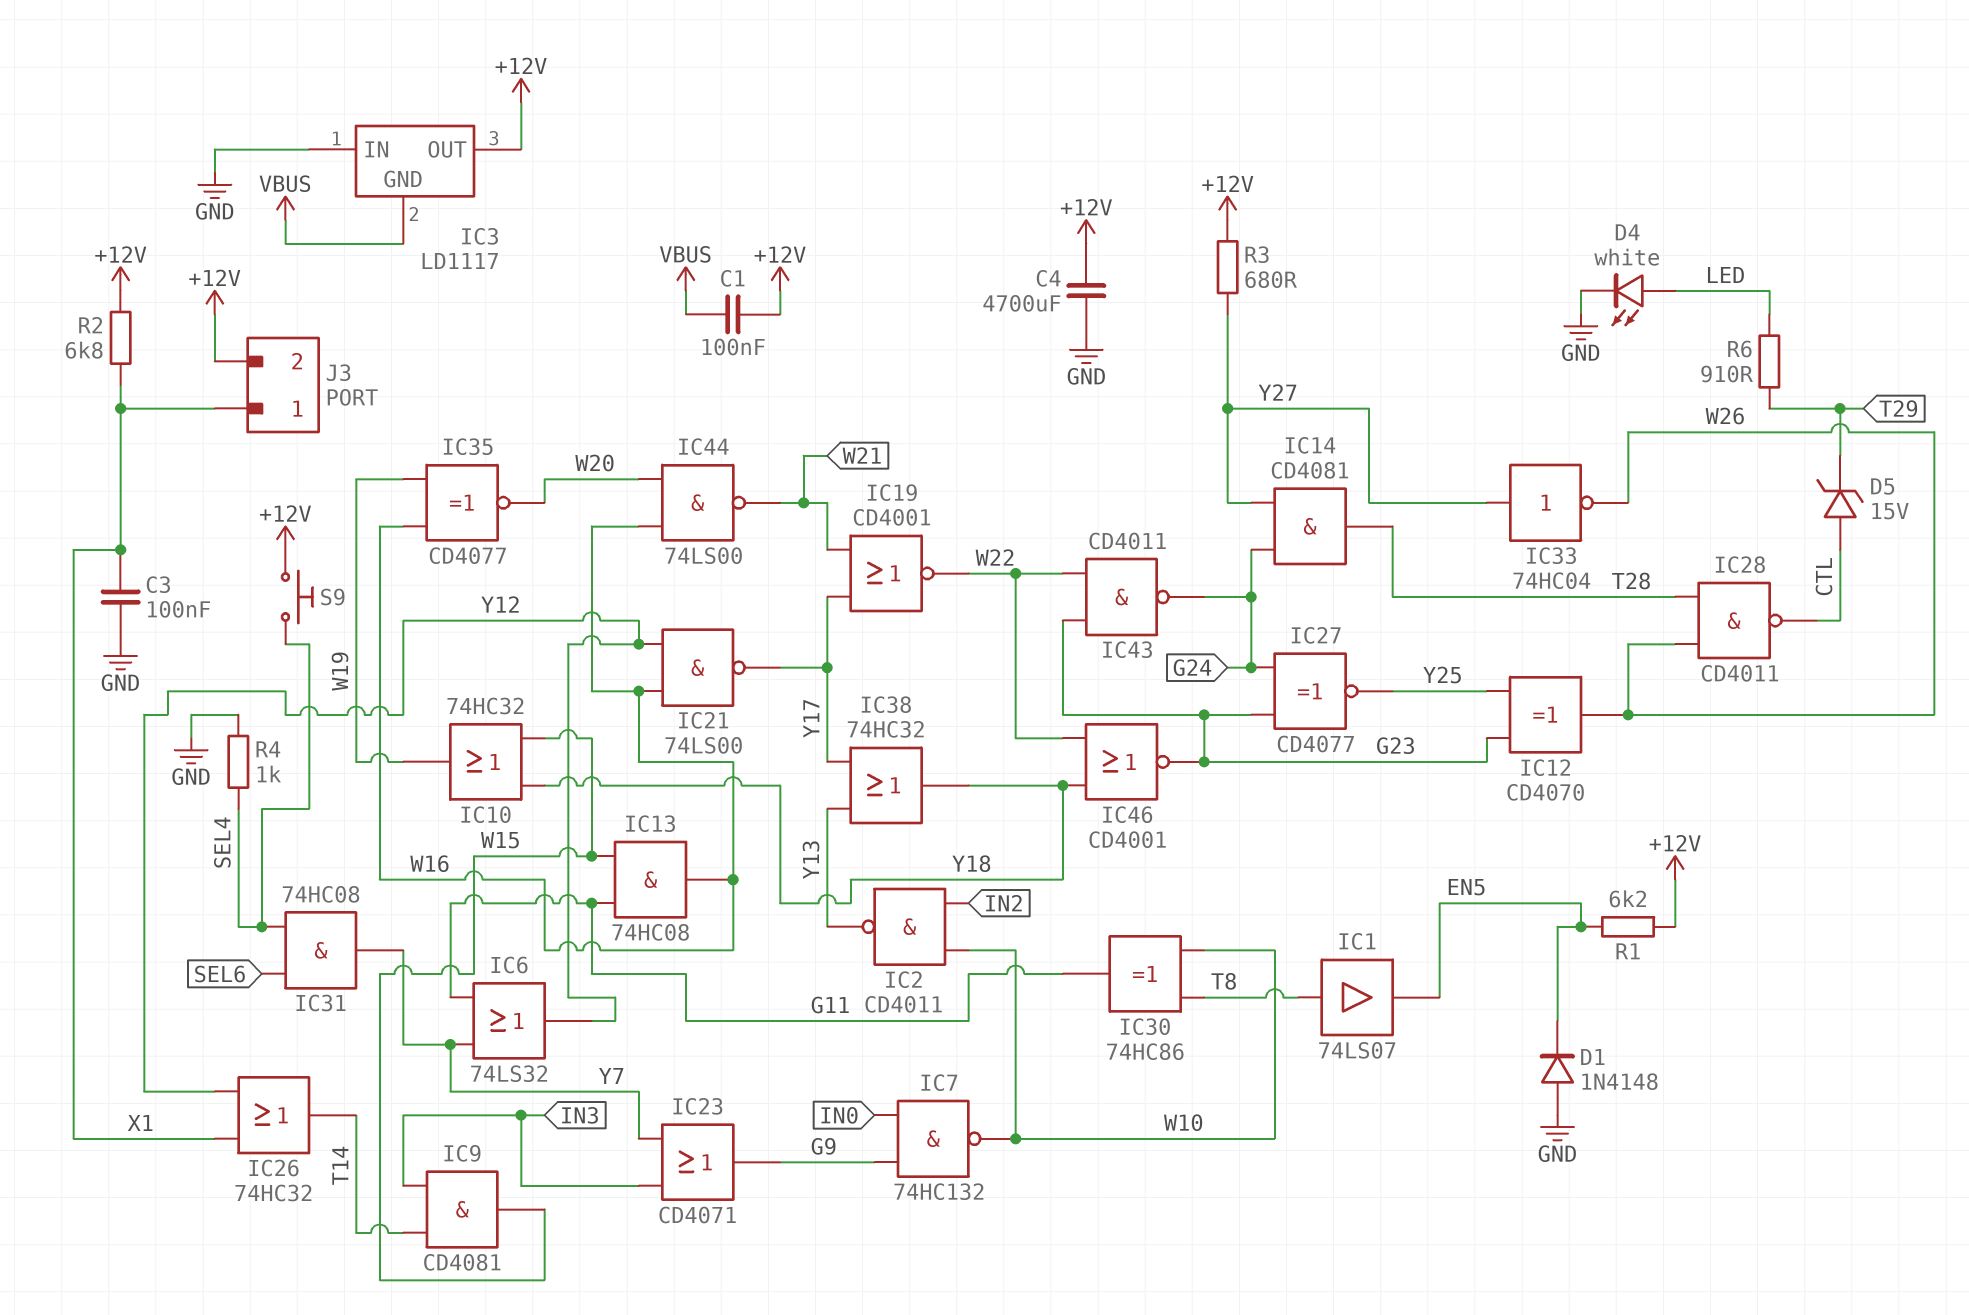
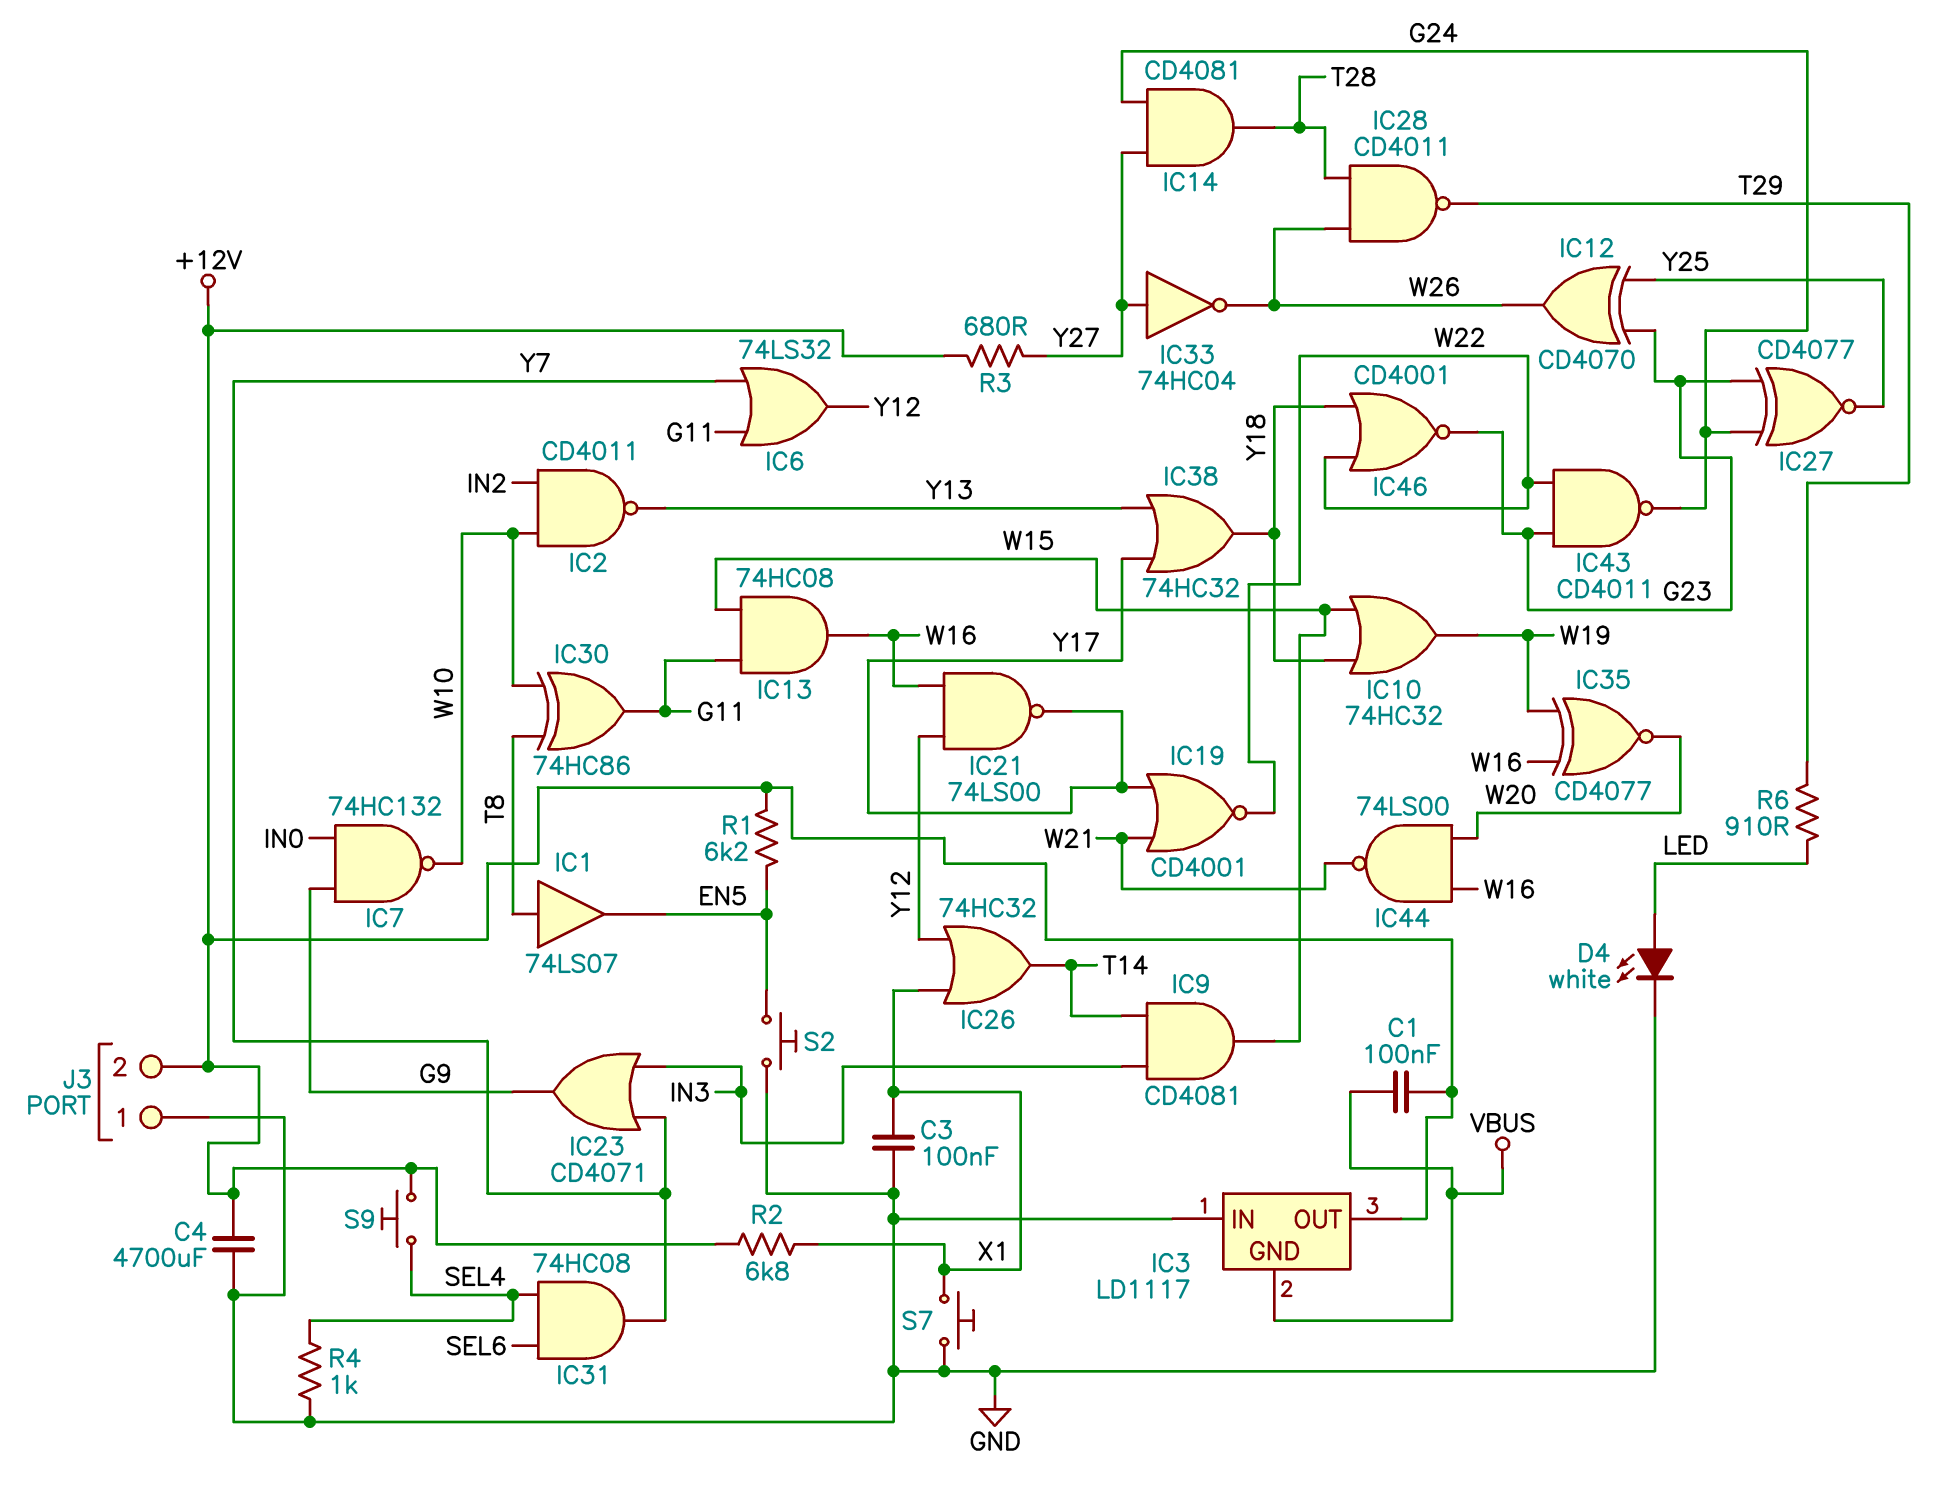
D1: diode 1N4148 (A GND, K EN5) -> none
D5: zener 15V (A CTL, K T29) -> none
IC28: NAND CD4011 (in T28, in W26, out CTL) -> NAND CD4011 (in T28, in W26, out T29)
J3 pin 1: X1 -> GND
S2: none -> button (EN5, GND)
S7: none -> button (GND, X1)

